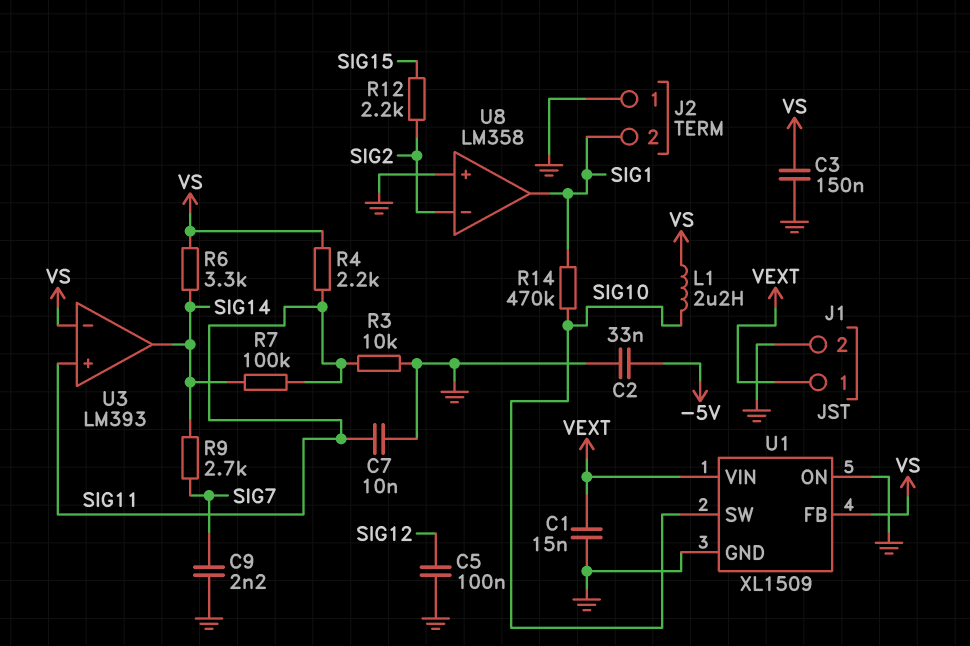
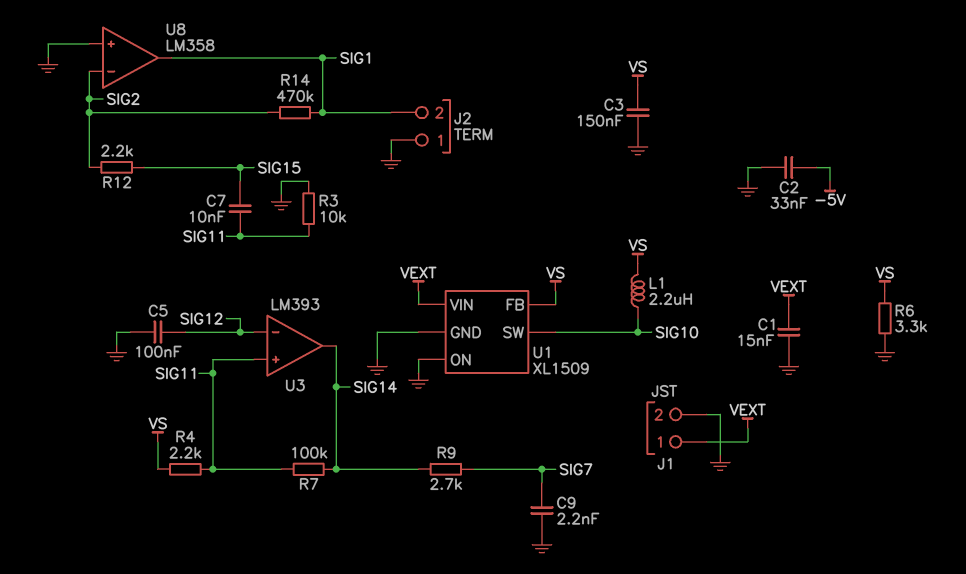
C7: 10nF (GND, SIG11) -> 10nF (SIG11, SIG15)
R6: 3.3k (SIG14, VS) -> 3.3k (GND, VS)
R14: 470k (SIG1, SIG10) -> 470k (SIG1, SIG2)
U3 pin in-: VS -> SIG12

